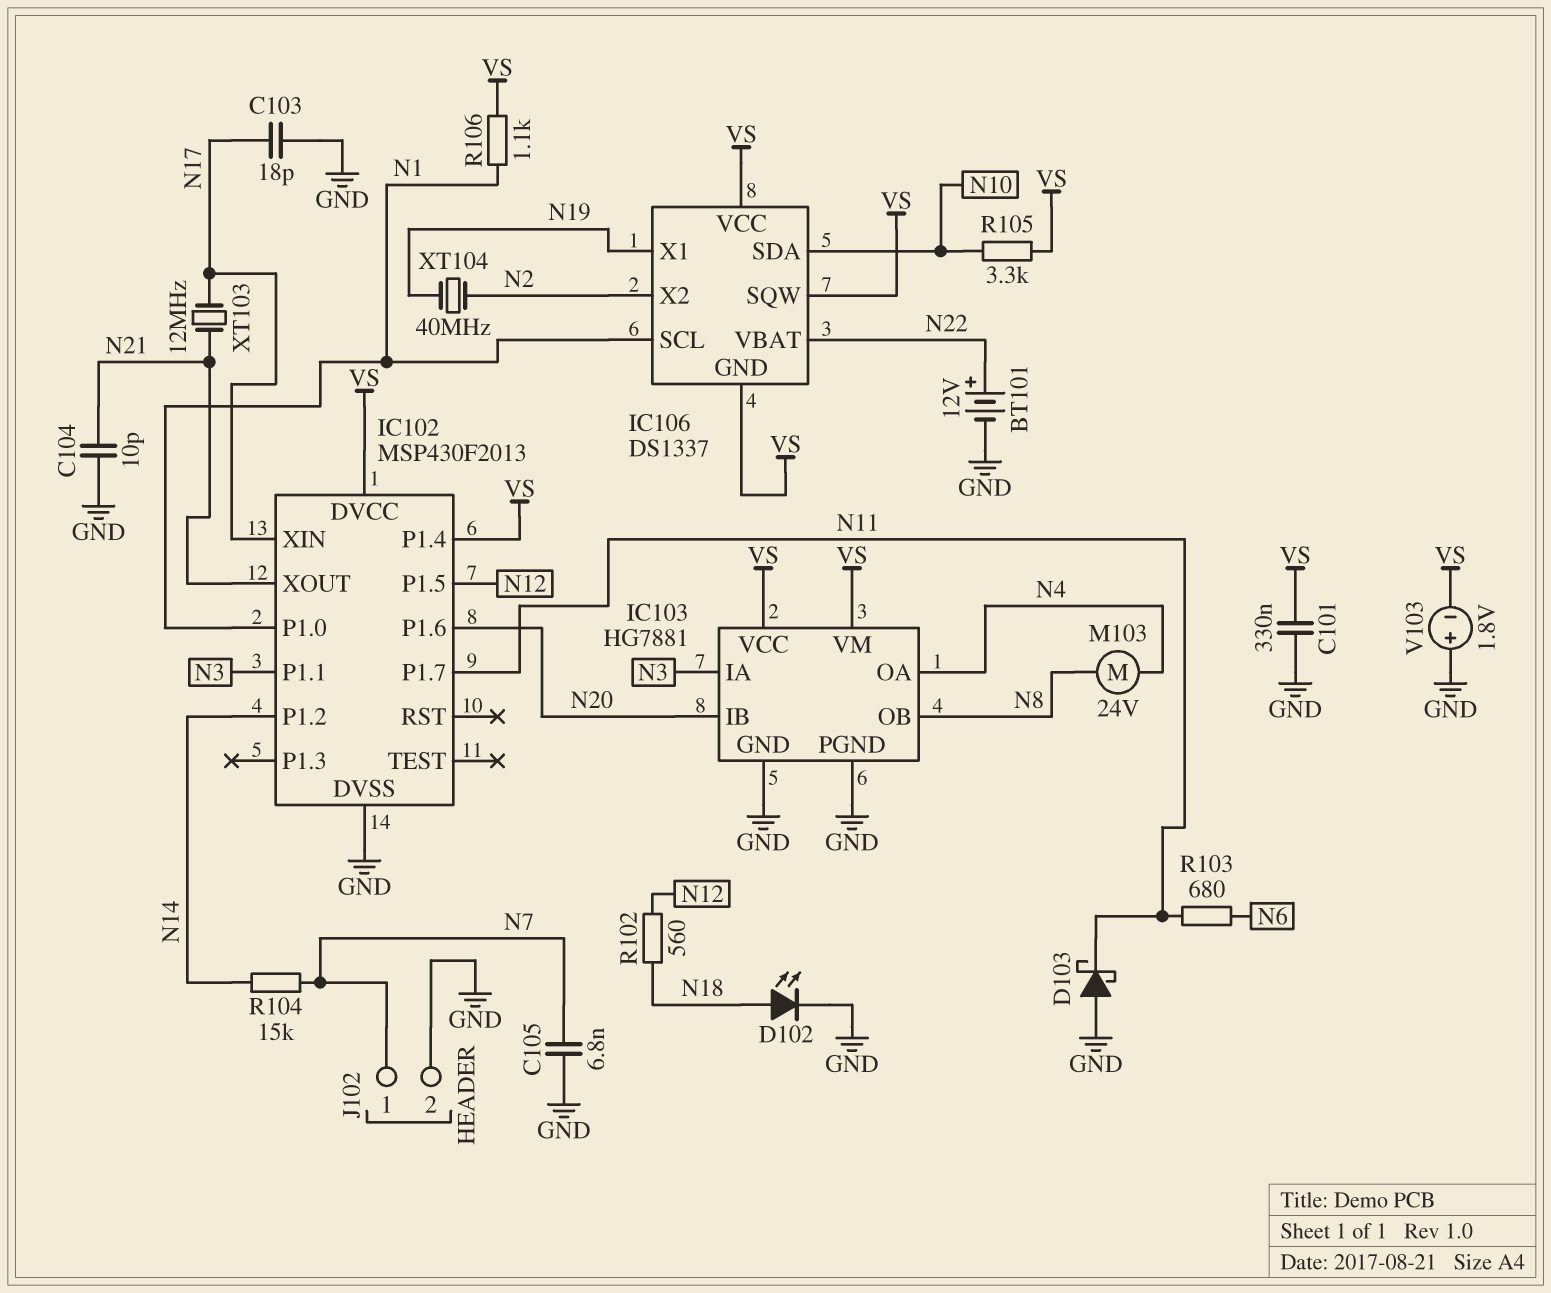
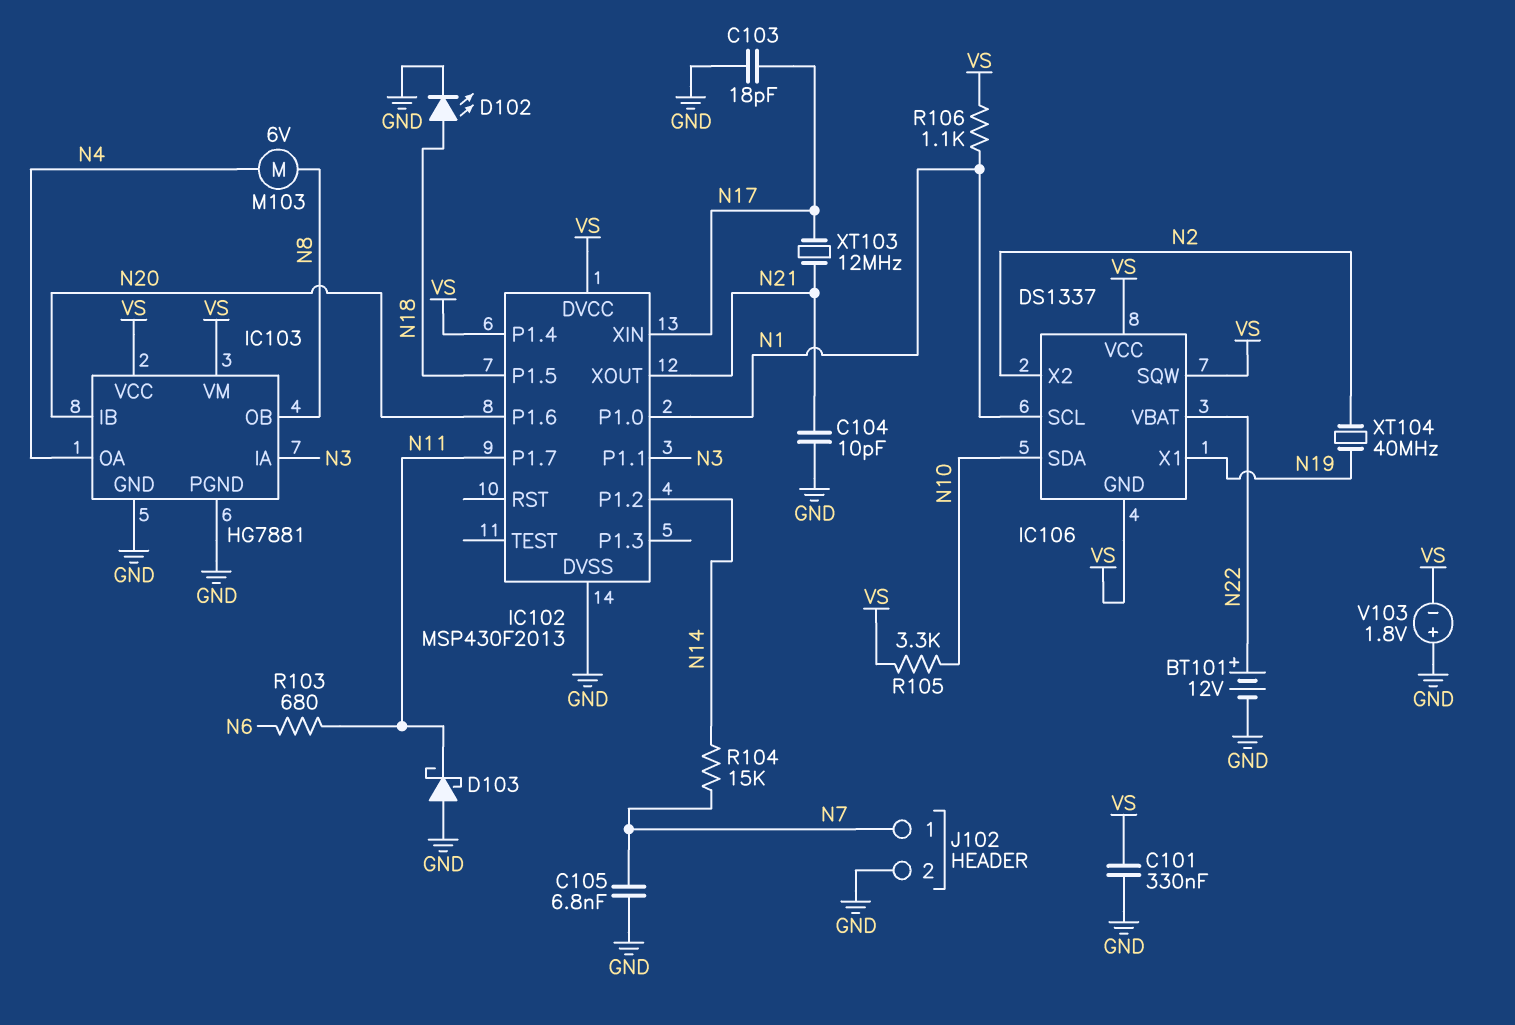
IC102 pin P1.5: N12 -> N18
M103: motor 24V (N4, N8) -> motor 6V (N4, N8)
R102: 560 (N12, N18) -> none

